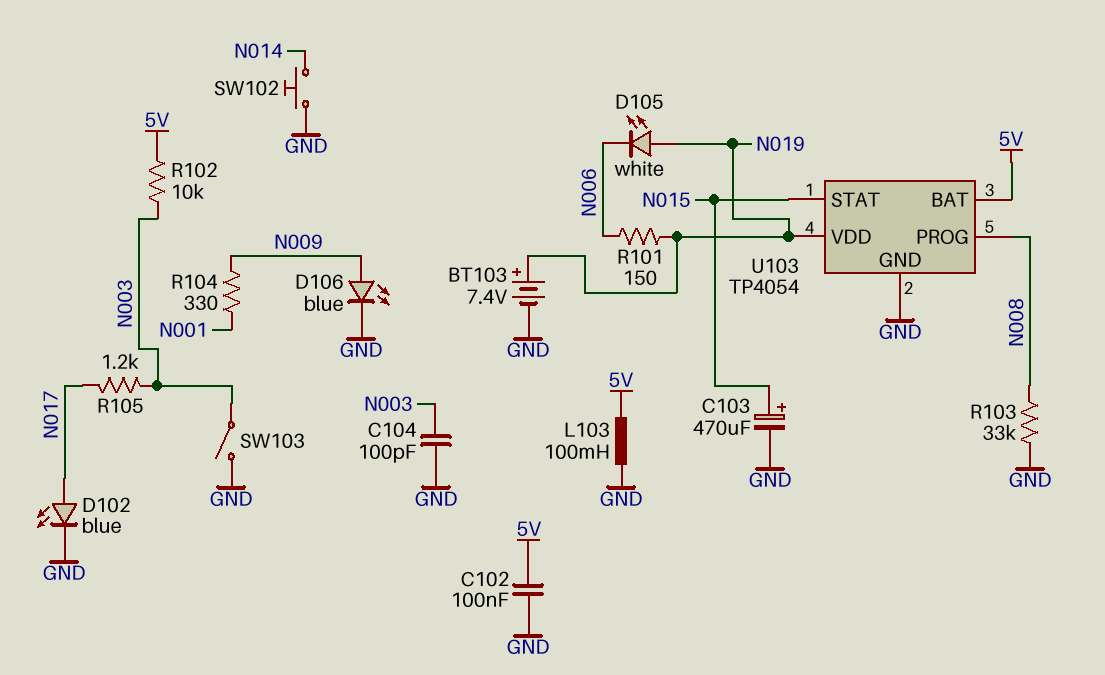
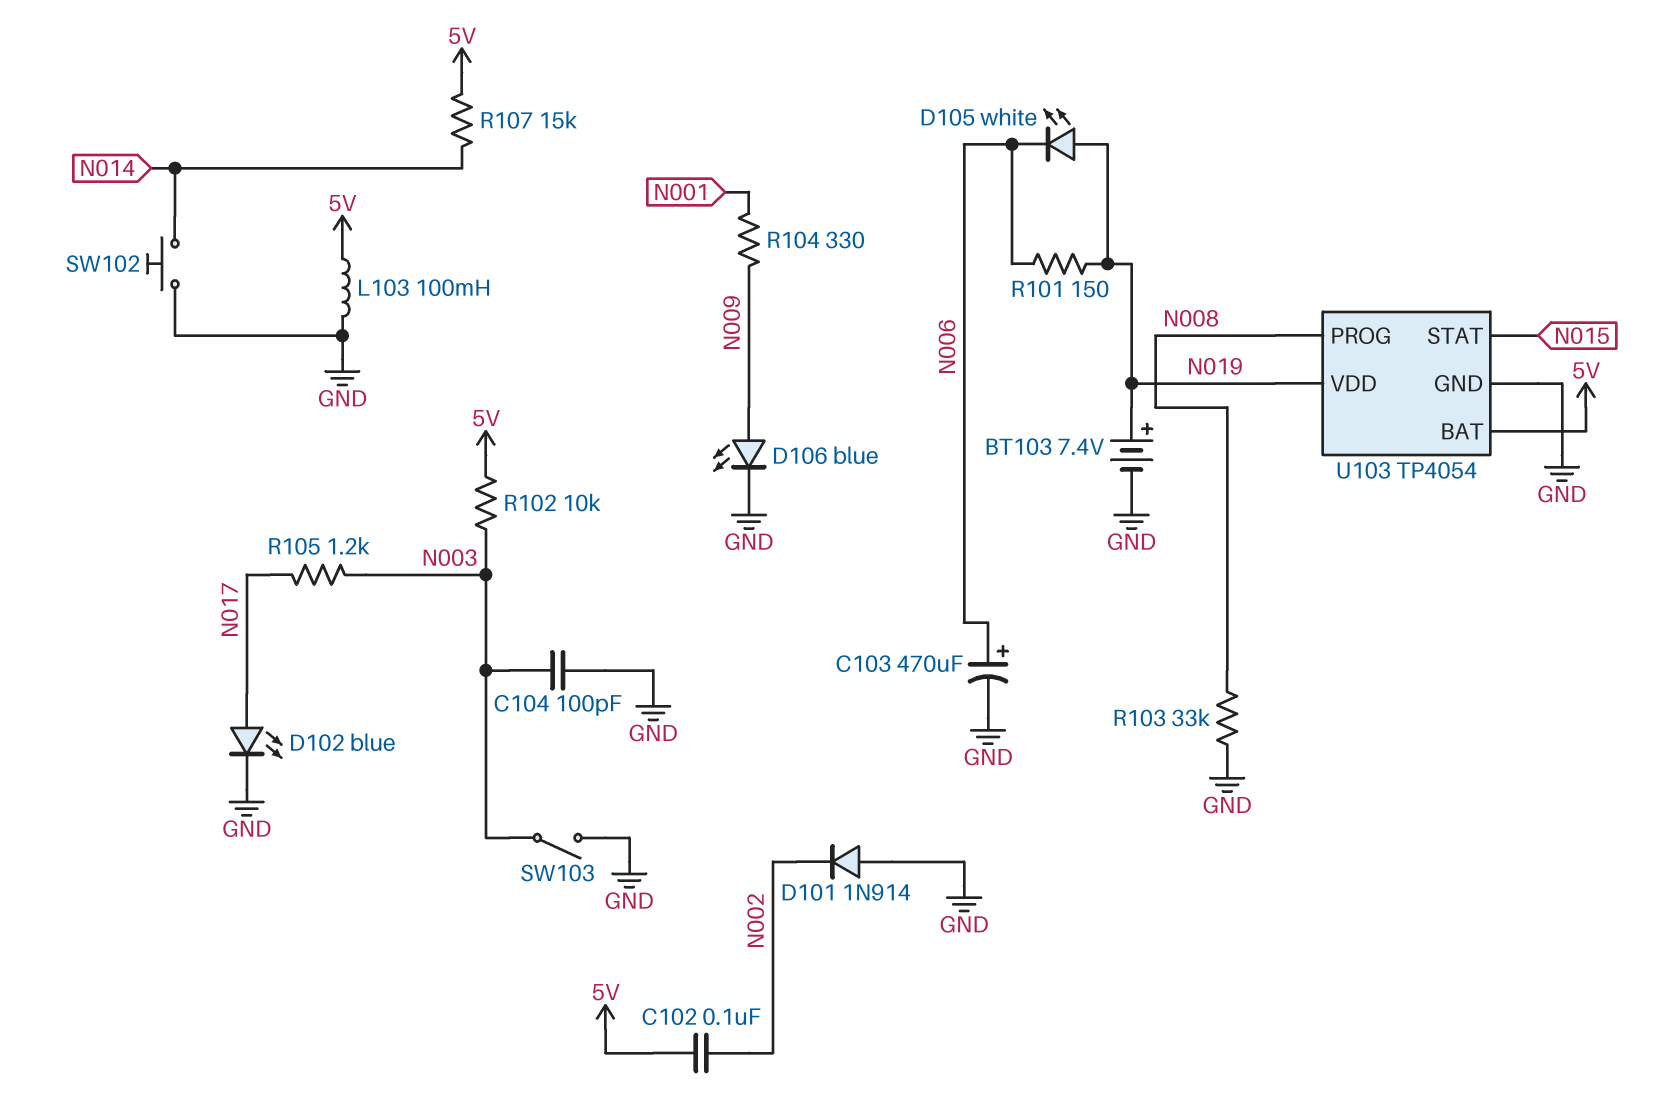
C102: 100nF (5V, GND) -> 100nF (5V, N002)
C103: 470uF (plus N015, minus GND) -> 470uF (plus N006, minus GND)
D101: none -> diode 1N914 (A GND, K N002)
R107: none -> 15k (5V, N014)

